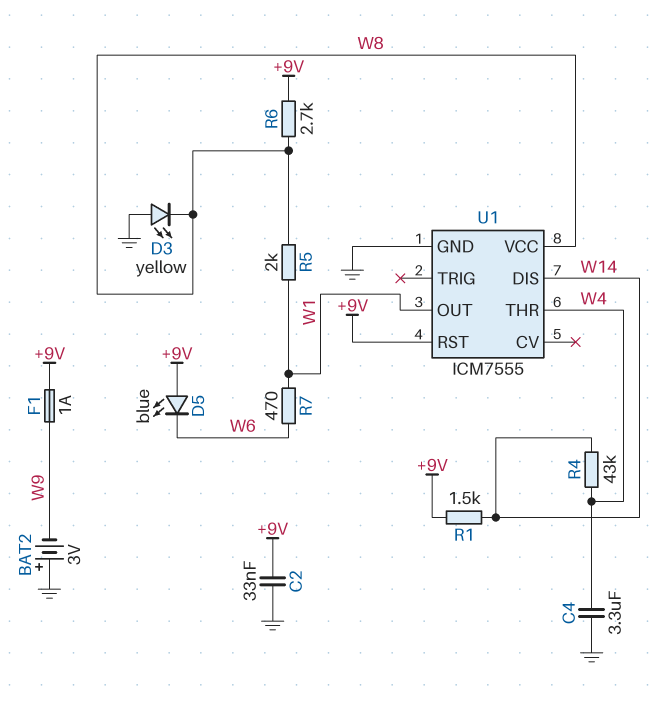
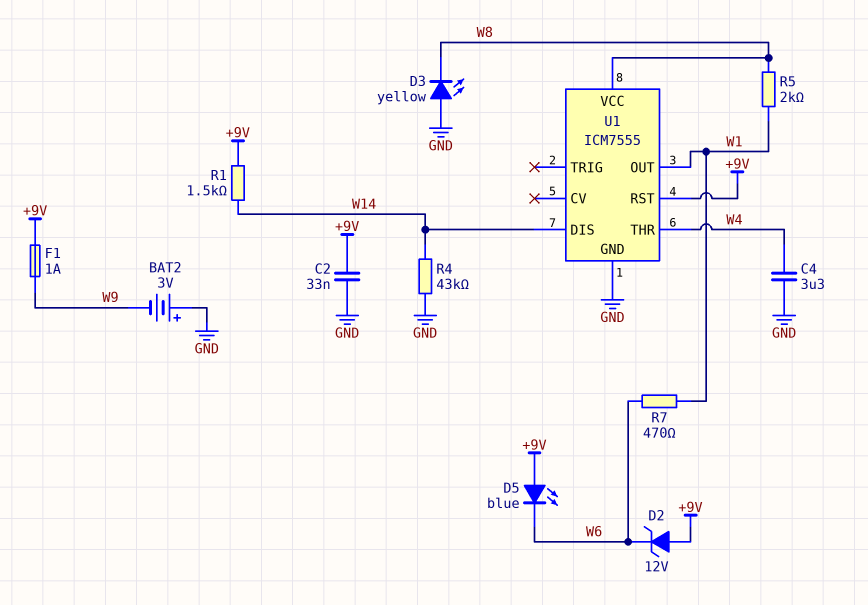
D2: none -> zener 12V (A +9V, K W6)
R4: 43k (W4, W14) -> 43k (GND, W14)
R6: 2.7k (+9V, W8) -> none

